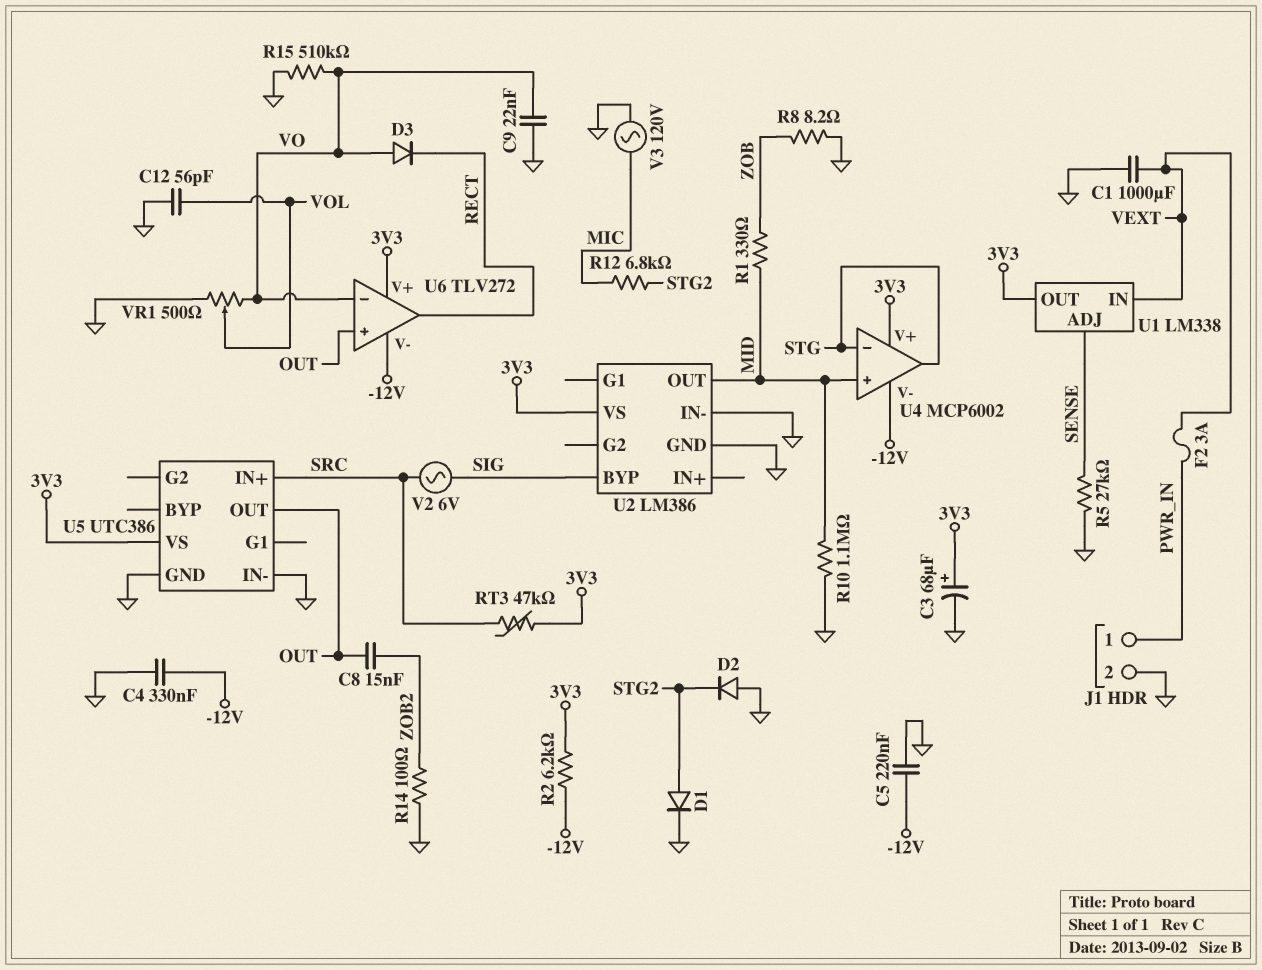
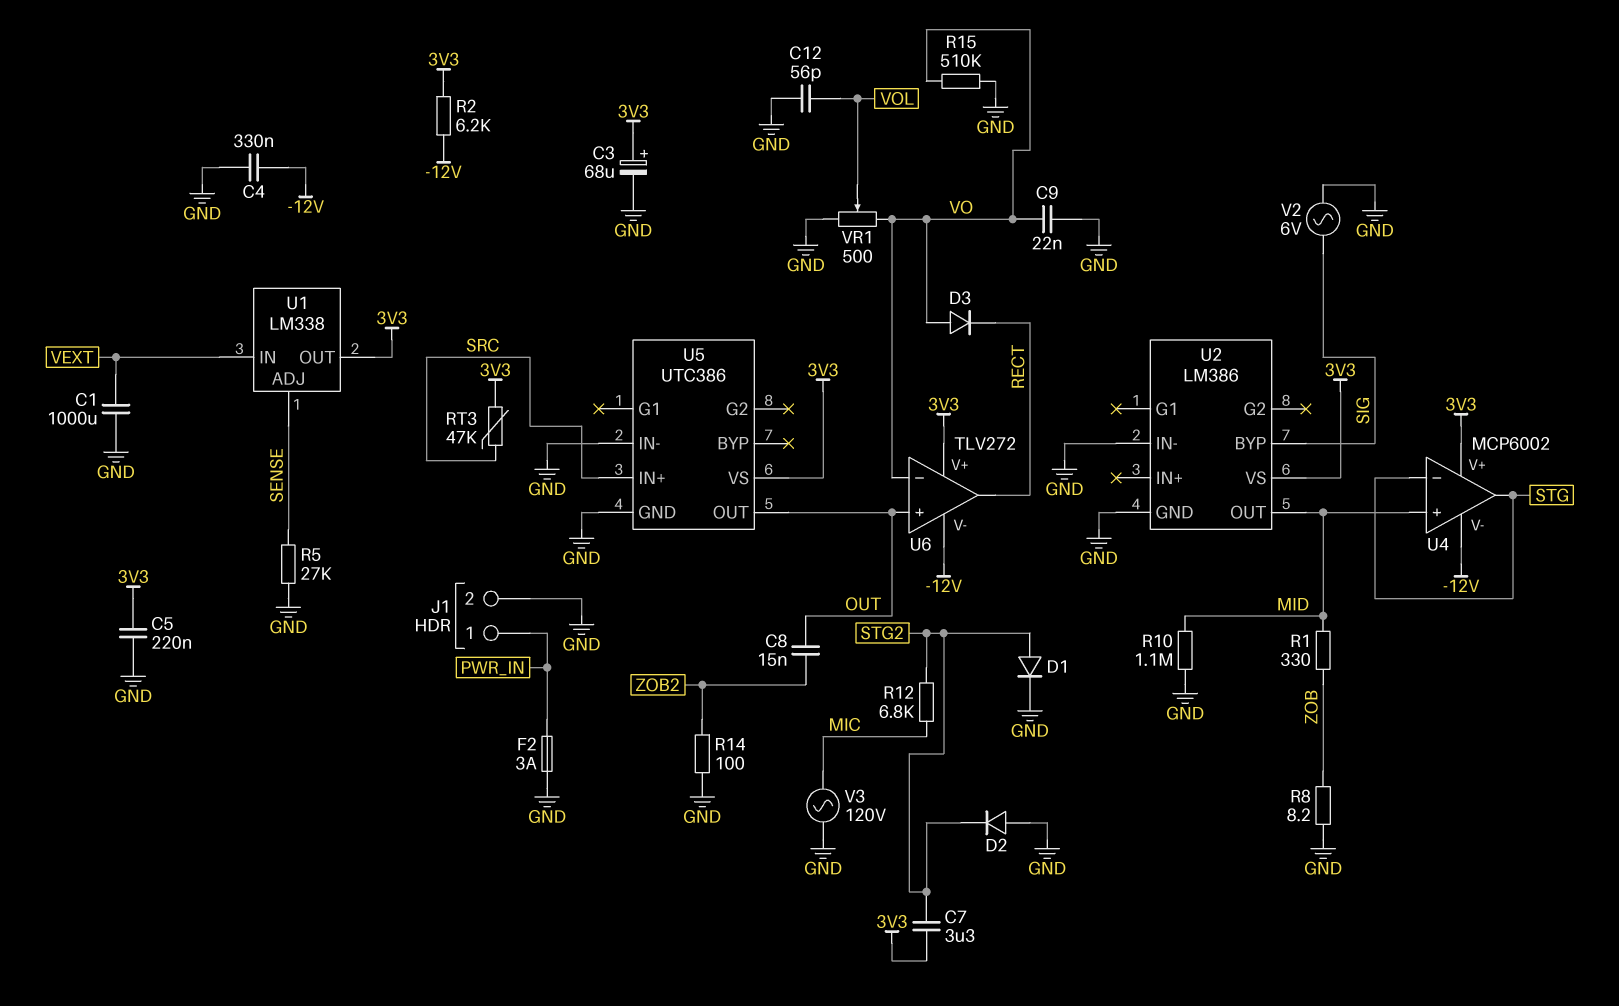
C5: 220nF (-12V, GND) -> 220nF (3V3, GND)
C7: none -> 3.3uF (3V3, STG2)
F2: 3A (PWR_IN, VEXT) -> 3A (GND, PWR_IN)
V2: AC 6V (SIG, SRC) -> AC 6V (GND, SIG)

